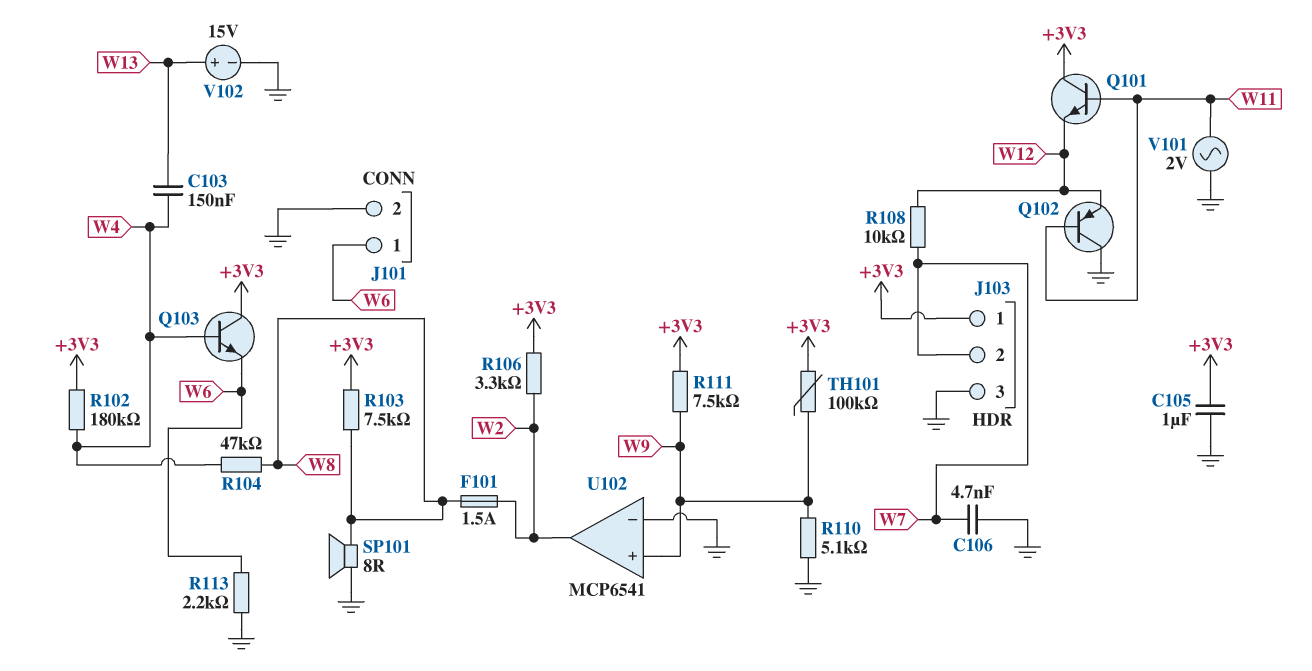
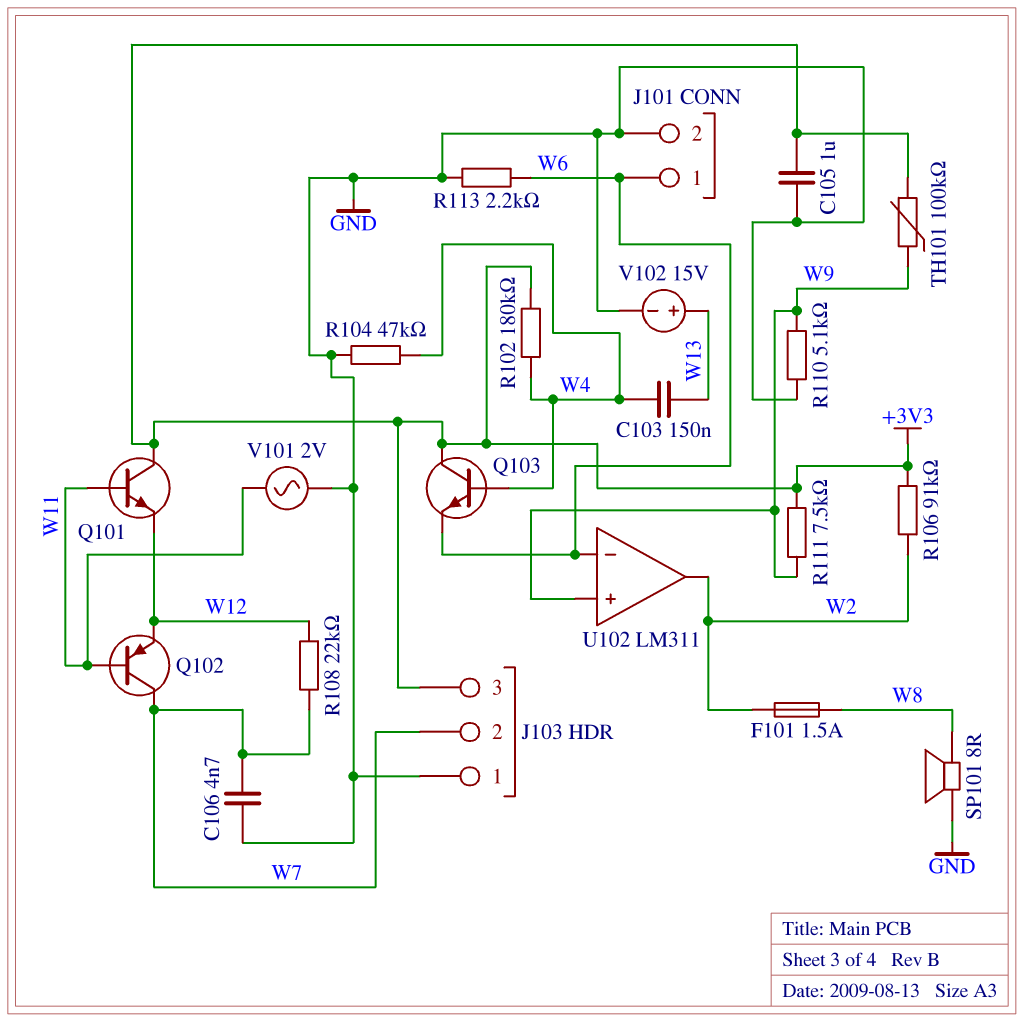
J103 pin 1: +3V3 -> GND
J103 pin 3: GND -> +3V3
Q102: PNP (B W11, C GND, E W12) -> PNP (B W11, C W7, E W12)
R103: 7.5k (+3V3, W8) -> none
R104: 47k (W4, W8) -> 47k (GND, W4)
R106: 3.3k (+3V3, W2) -> 91k (+3V3, W2)
R108: 10k (W7, W12) -> 22k (W7, W12)
U102: MCP6541 -> LM311
U102 pin in-: GND -> W6

